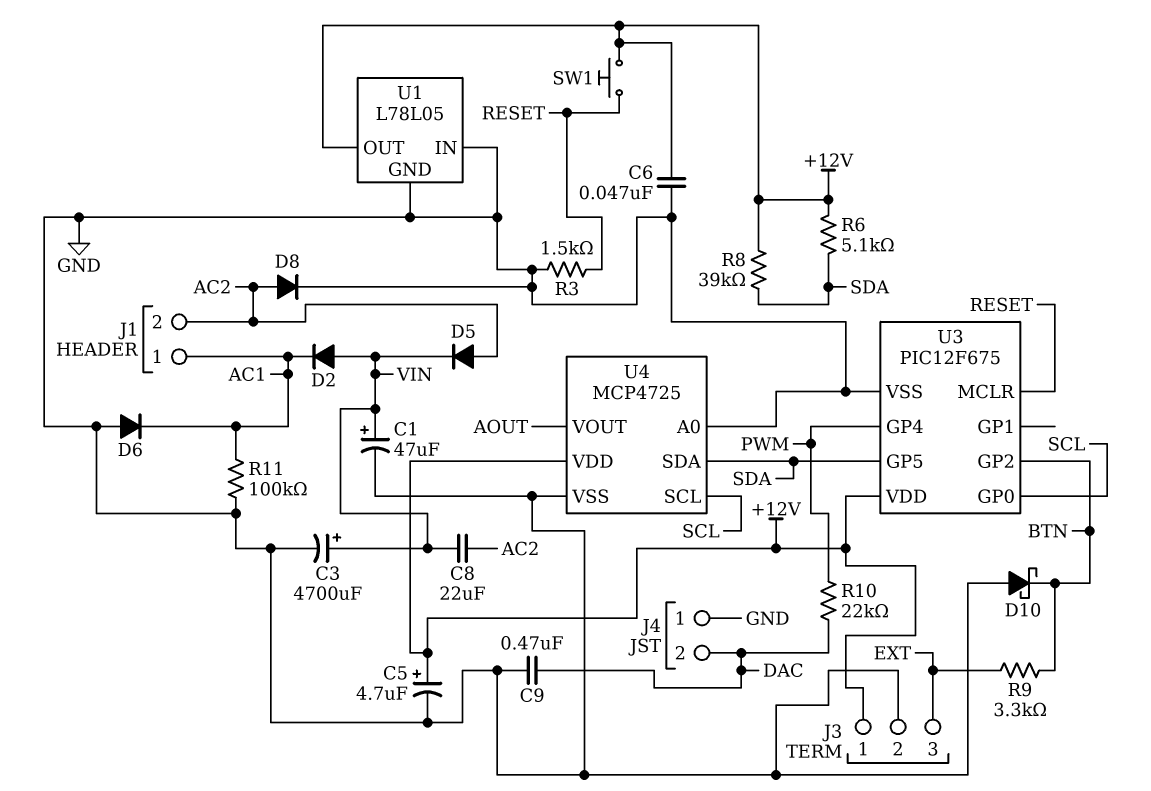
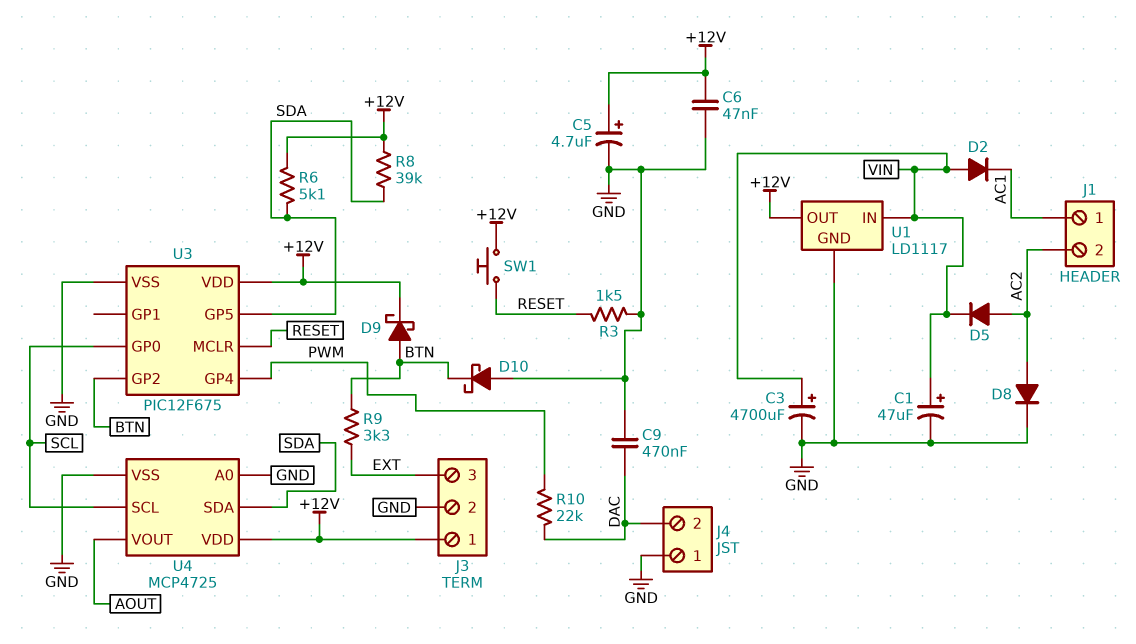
C8: 22uF (AC2, VIN) -> none
D6: diode (A GND, K AC1) -> none
D9: none -> schottky (A BTN, K +12V)
R11: 100k (AC1, GND) -> none
U1: L78L05 -> LD1117
U1 pin IN: GND -> VIN

